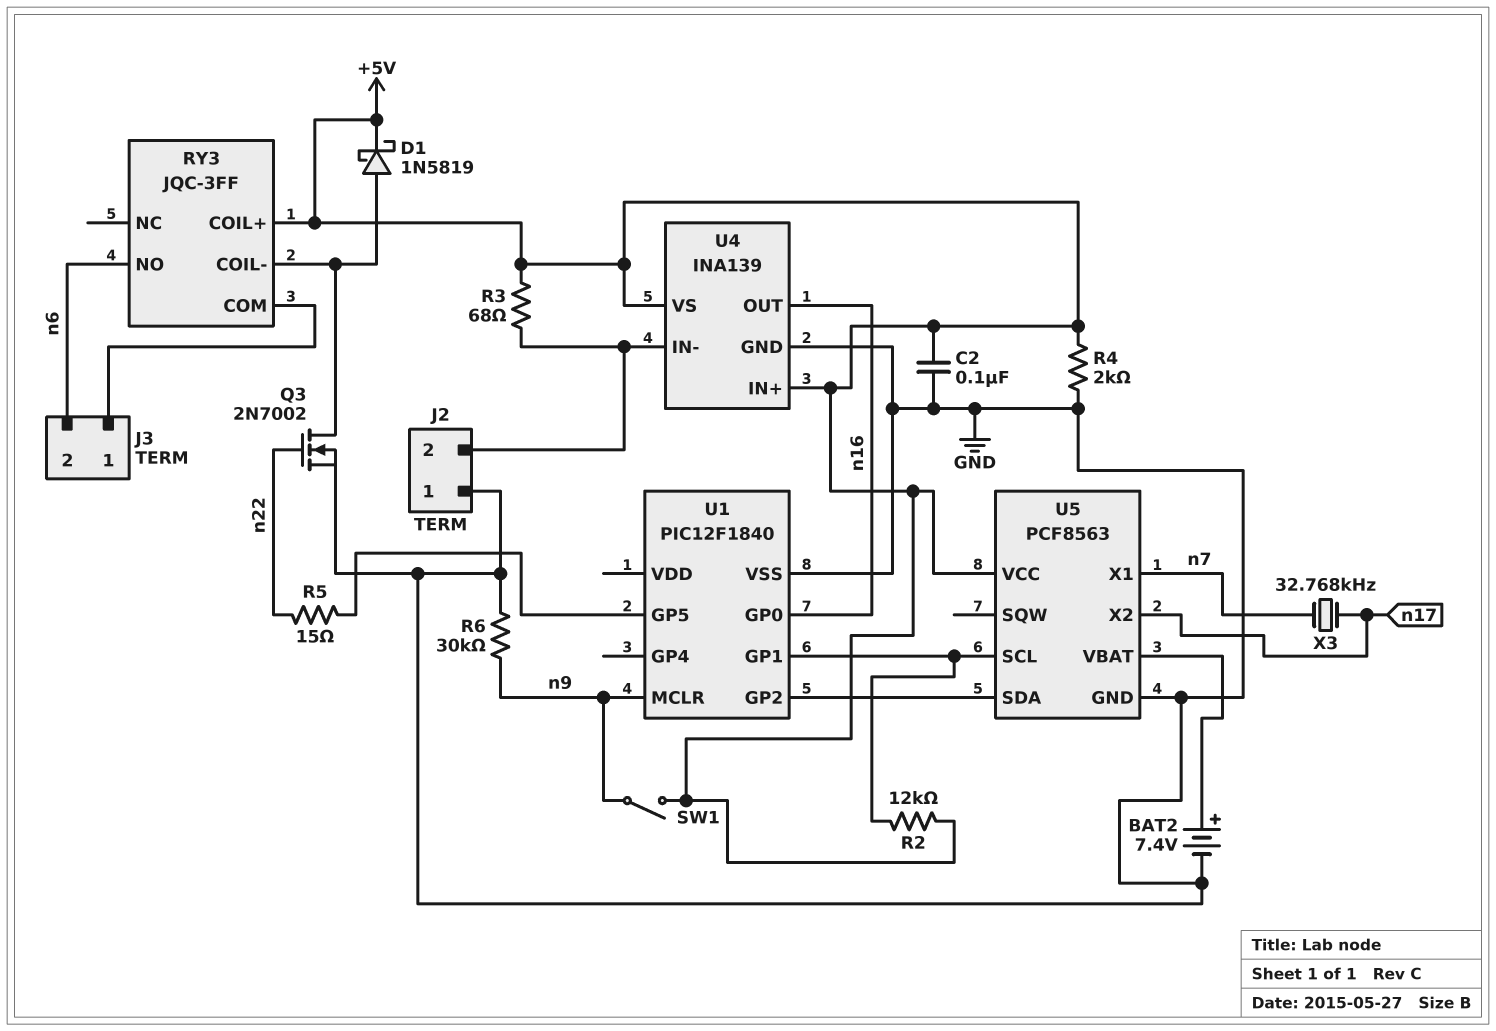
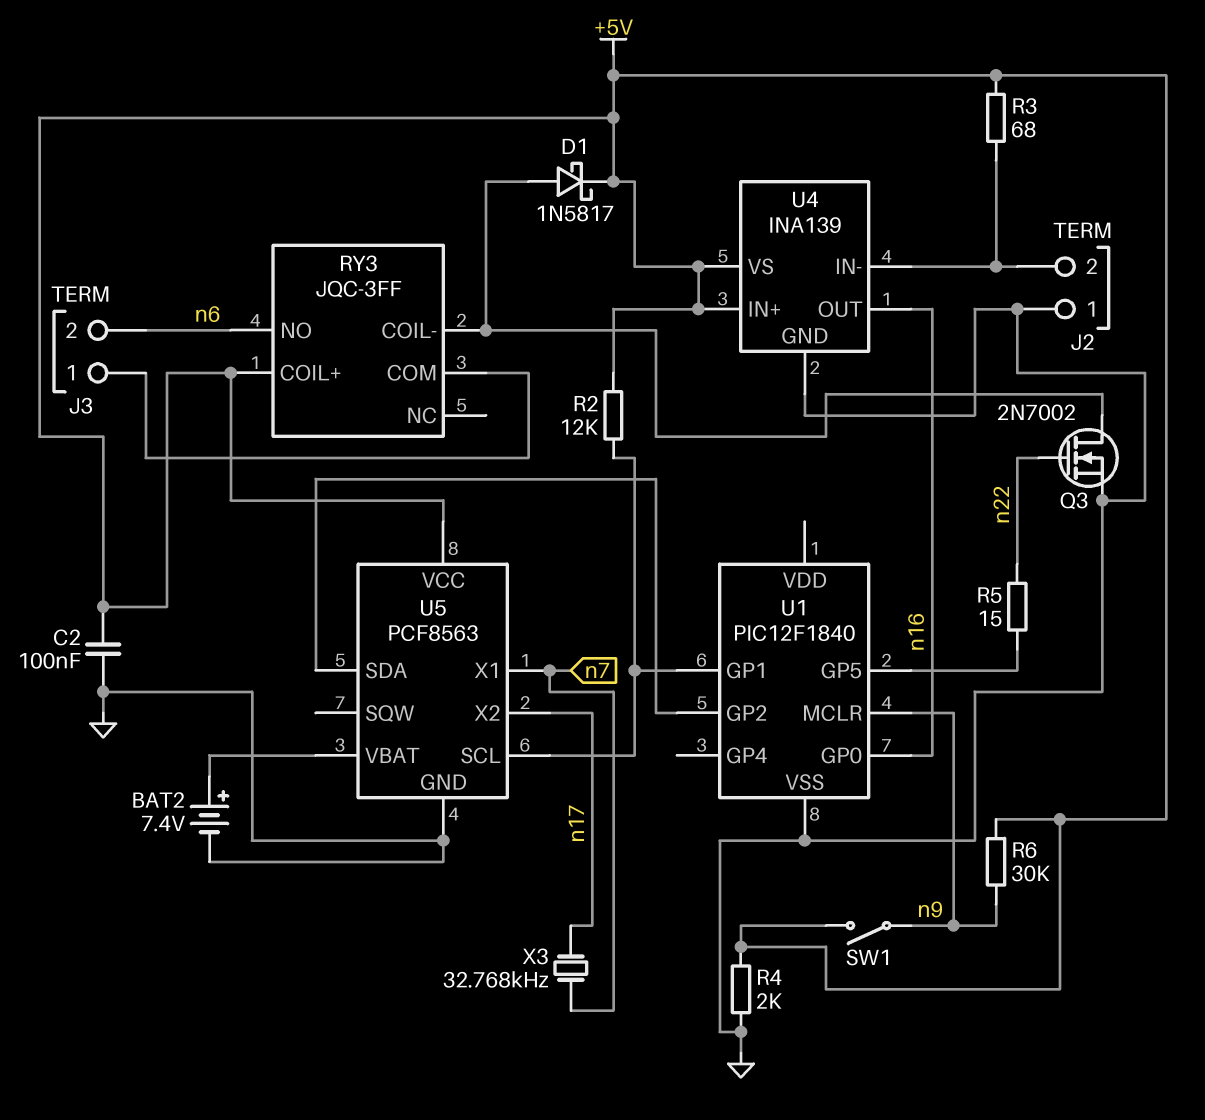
D1: schottky 1N5819 (A RY3/COIL-, K +5V) -> schottky 1N5817 (A RY3/COIL-, K +5V)
R6: 30k (GND, n9) -> 30k (+5V, n9)

